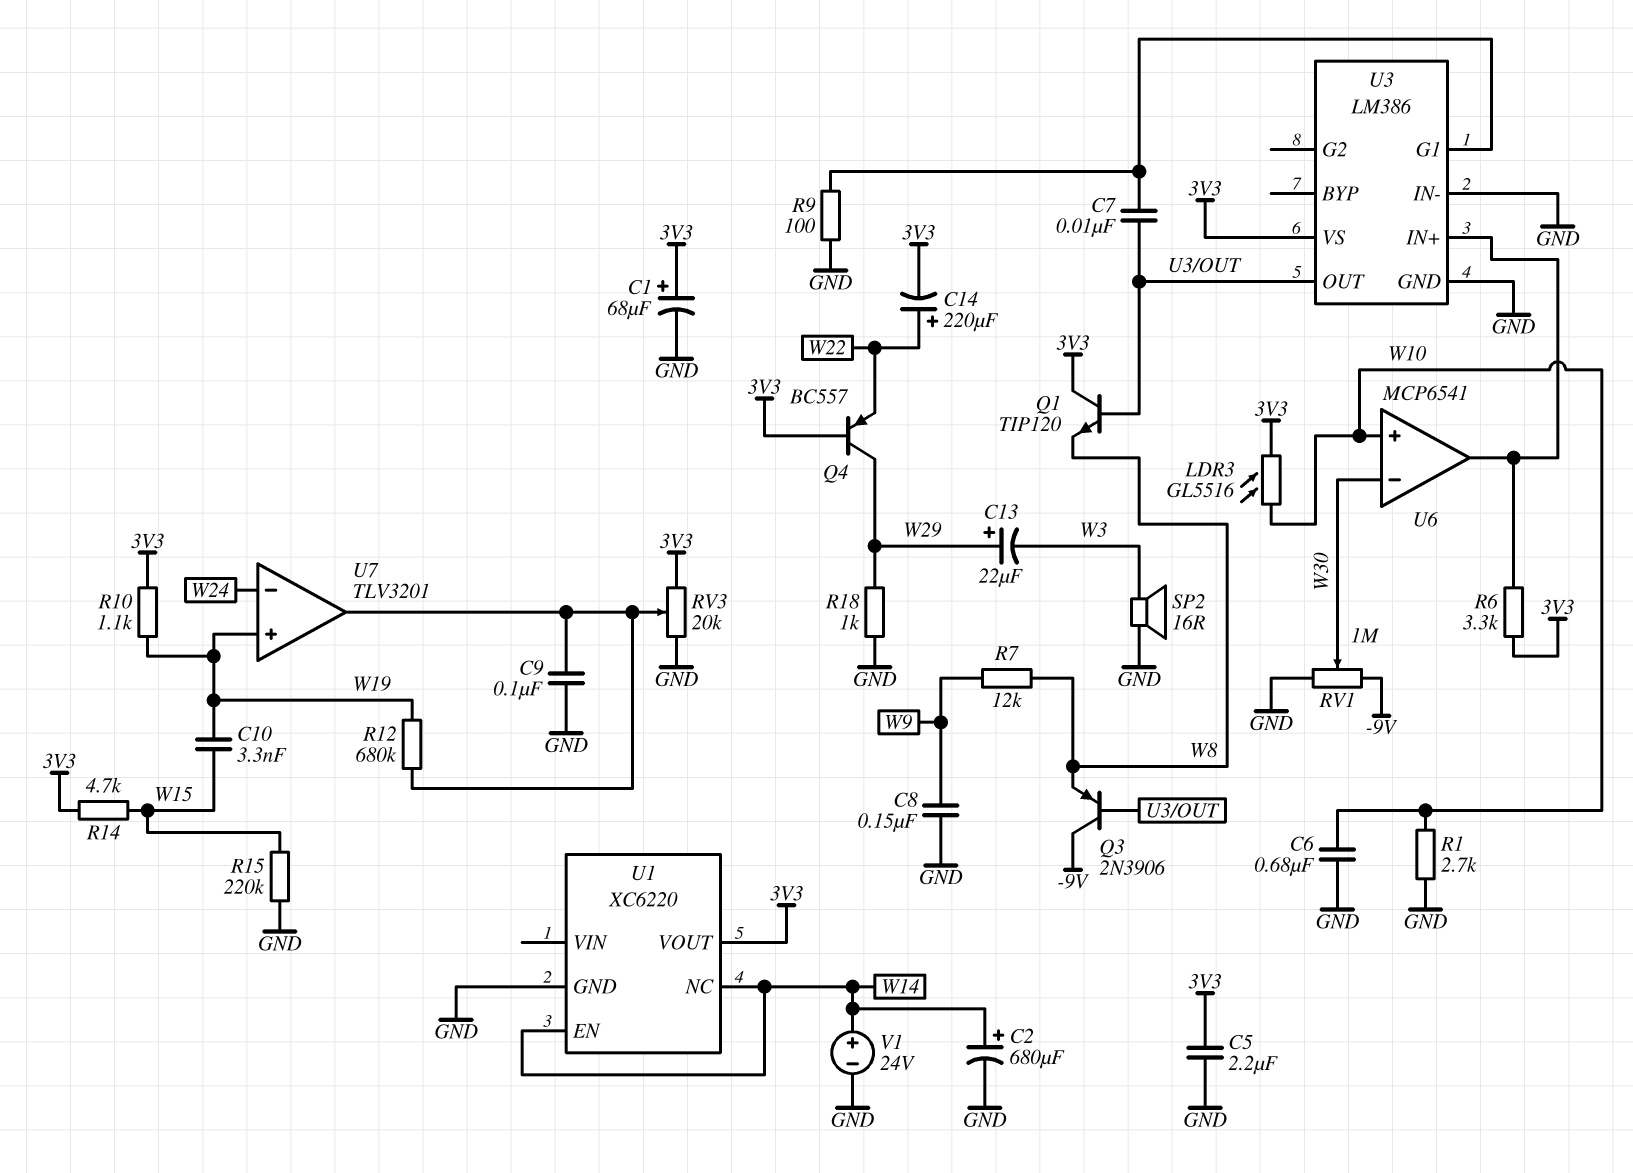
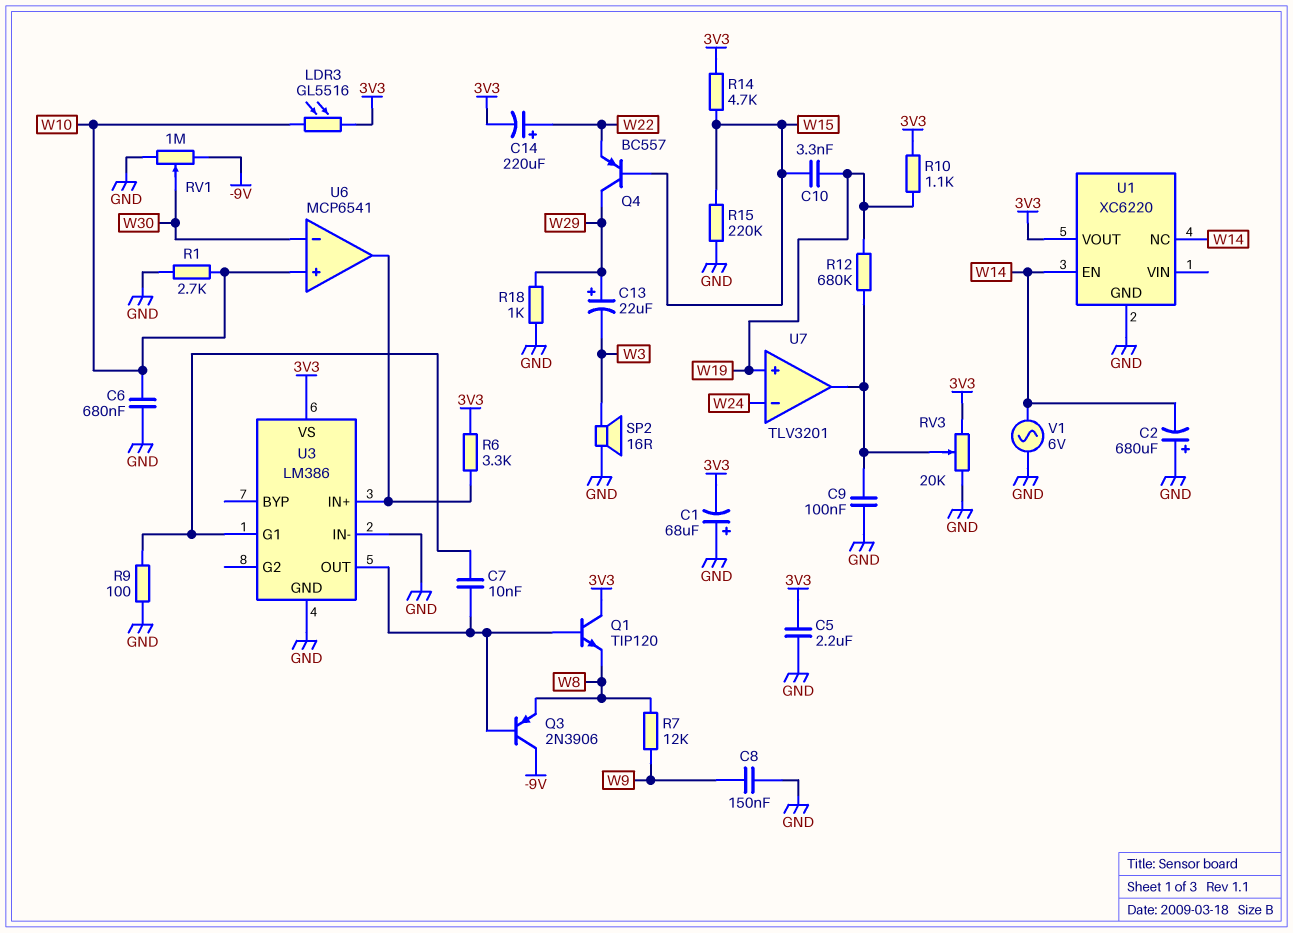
C1: 68uF (plus 3V3, minus GND) -> 68uF (plus GND, minus 3V3)
C2: 680uF (plus W14, minus GND) -> 680uF (plus GND, minus W14)
Q4: PNP BC557 (B 3V3, C W29, E W22) -> PNP BC557 (B W15, C W29, E W22)
V1: 24V (plus W14, minus GND) -> AC 6V (GND, W14)

